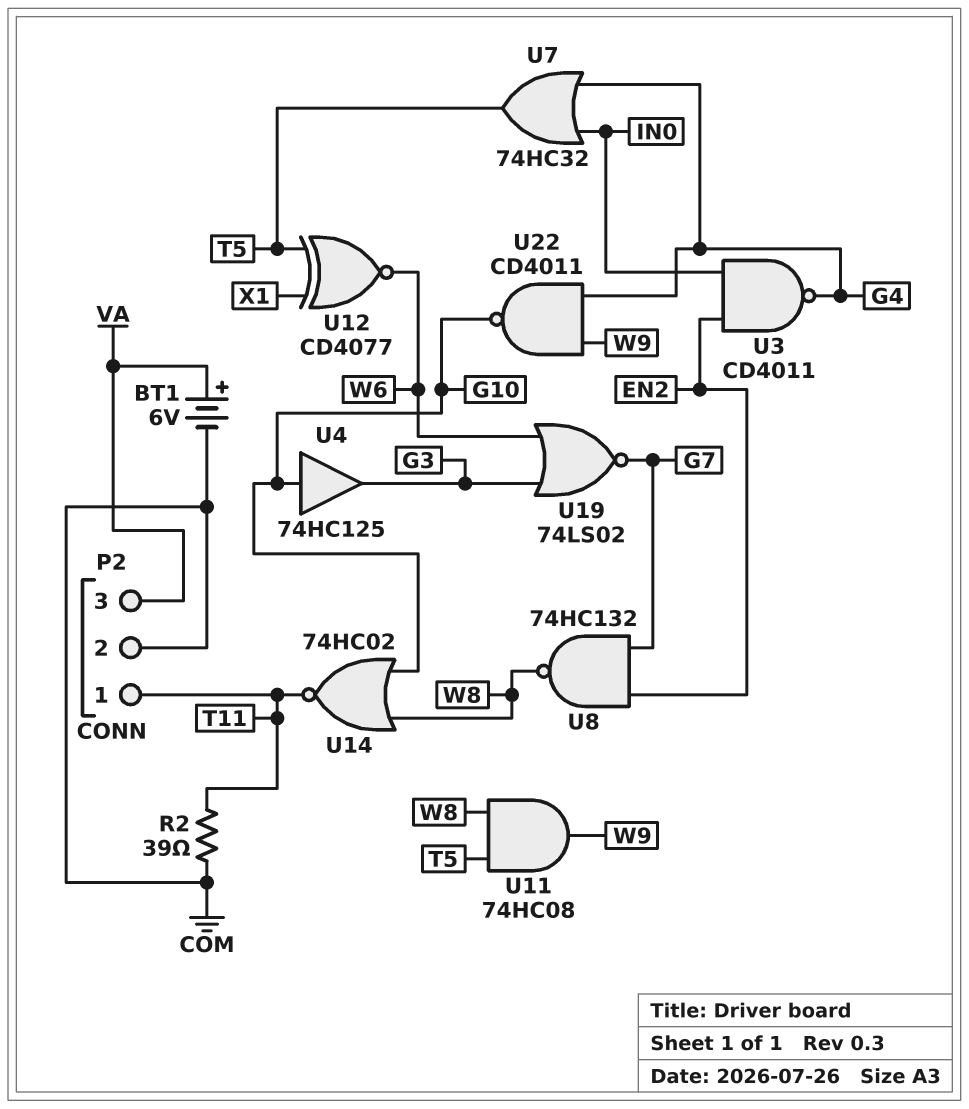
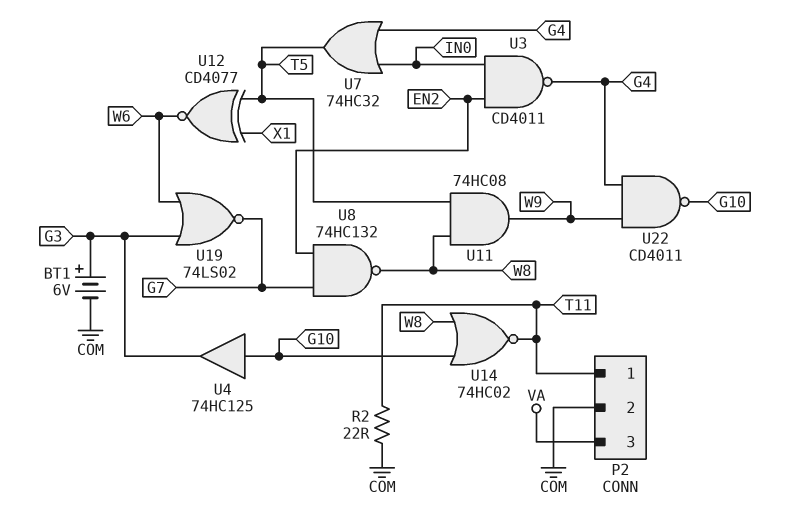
BT1: 6V (plus VA, minus COM) -> 6V (plus G3, minus COM)
R2: 39 (COM, T11) -> 22 (COM, T11)

